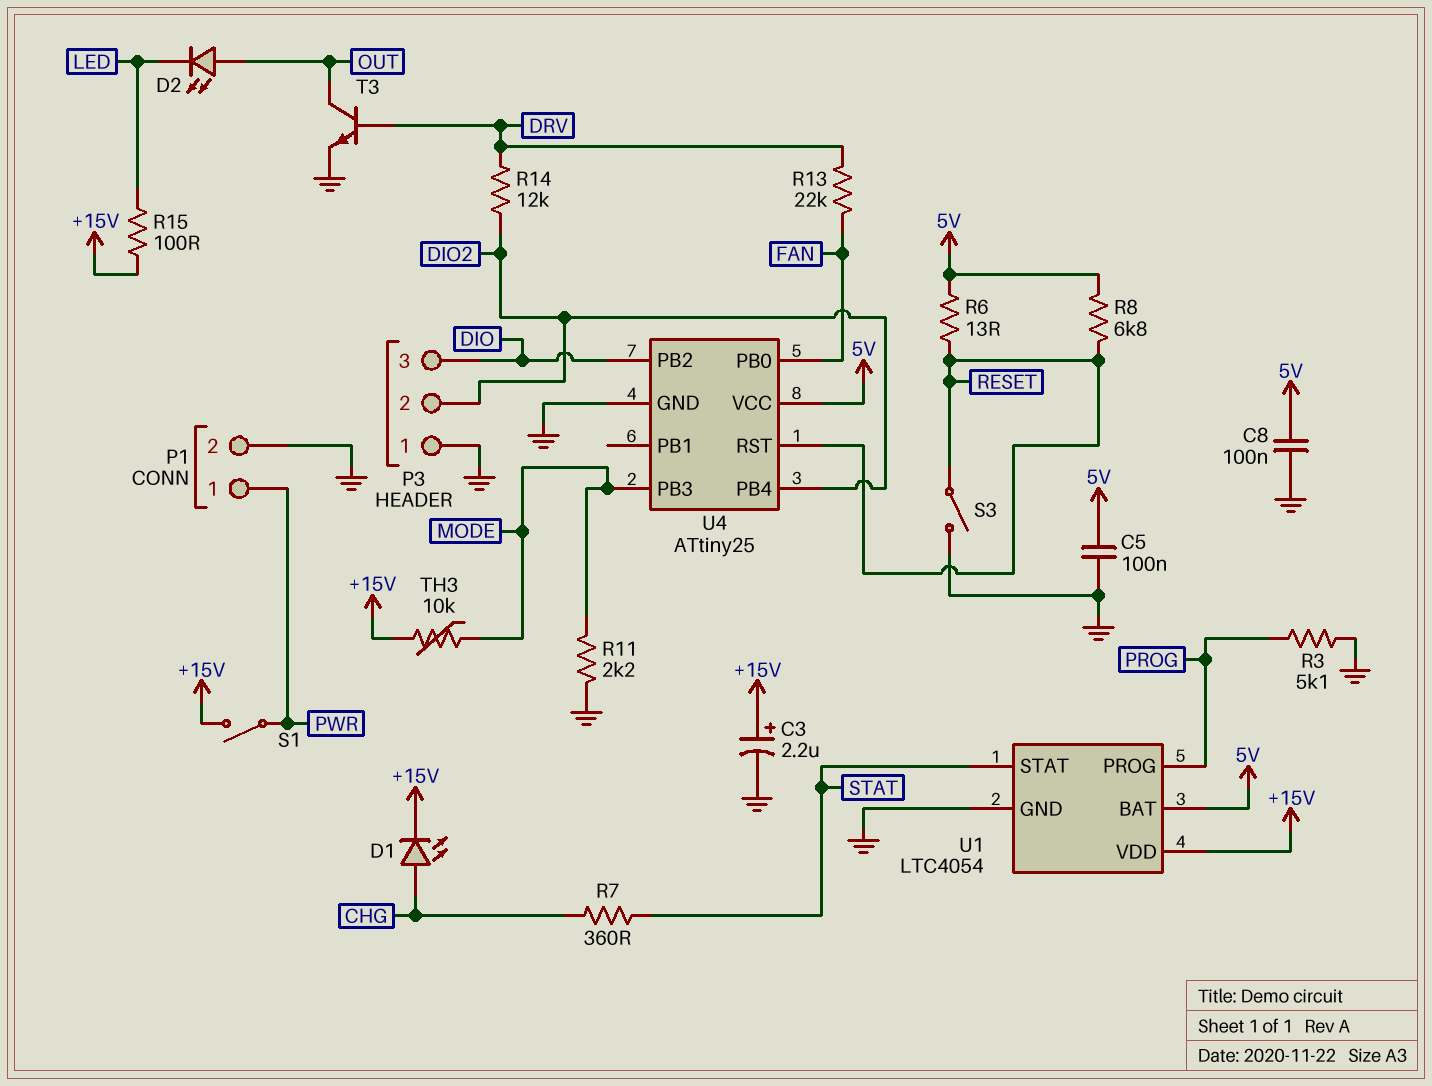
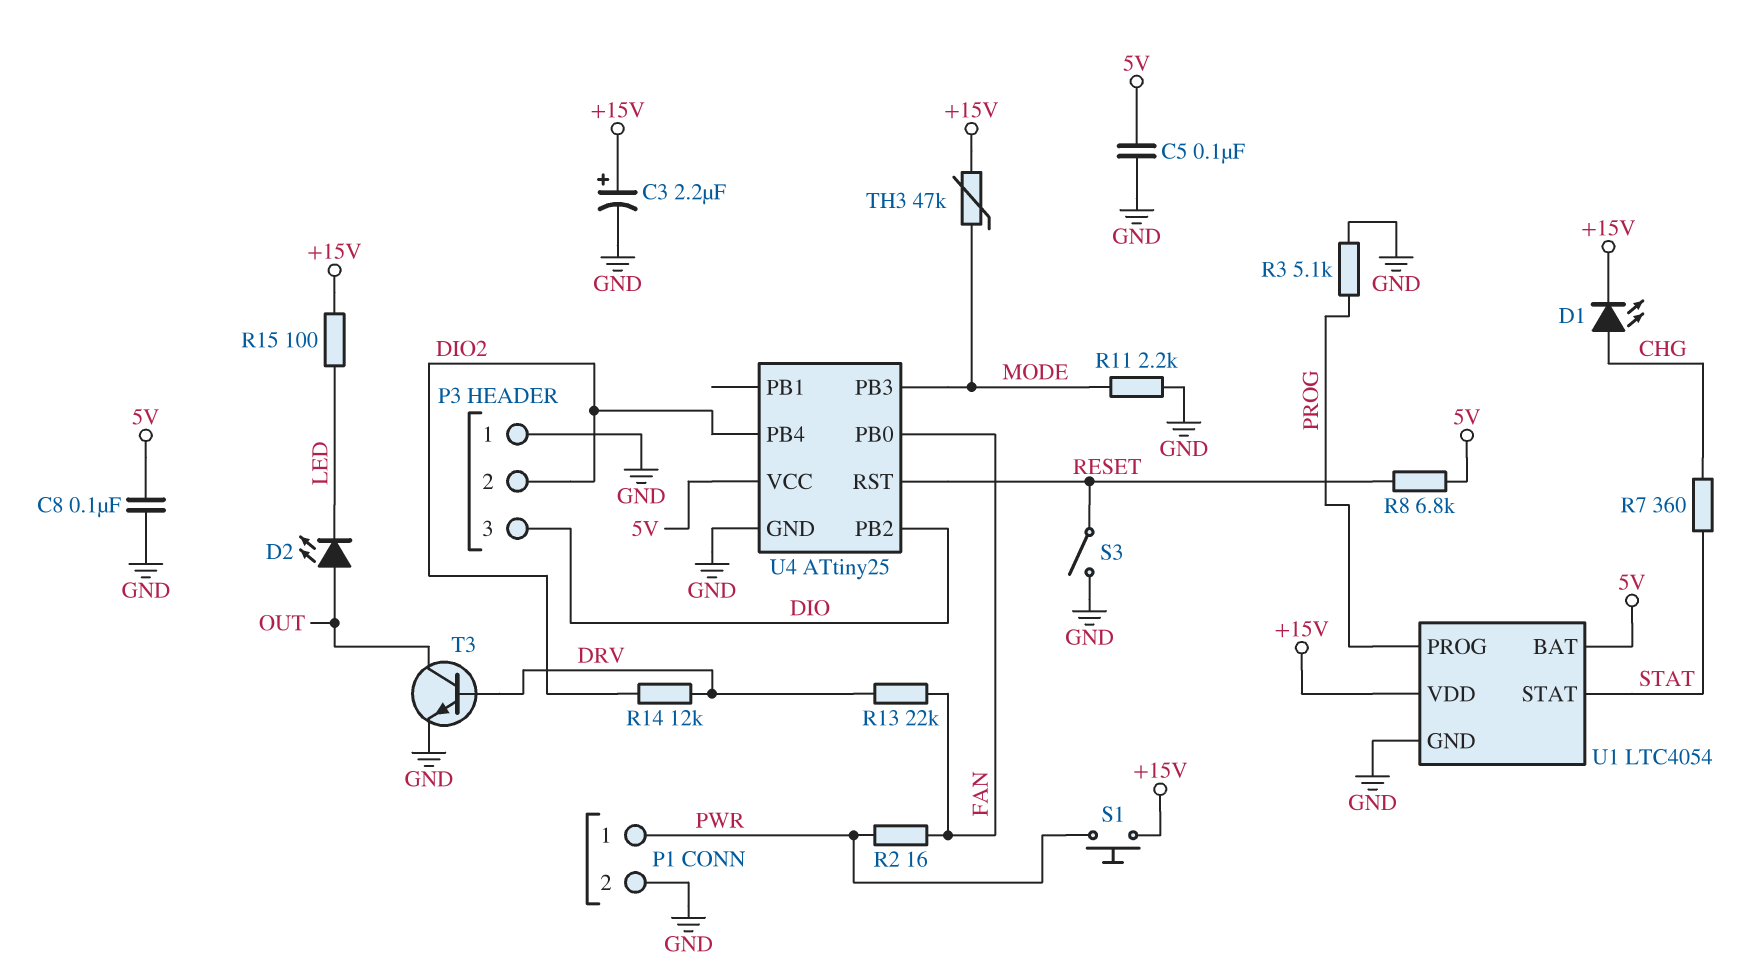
R2: none -> 16 (FAN, PWR)
R6: 13 (5V, RESET) -> none
S1: switch (+15V, PWR) -> button (+15V, PWR)
TH3: 10k (+15V, MODE) -> 47k (+15V, MODE)

